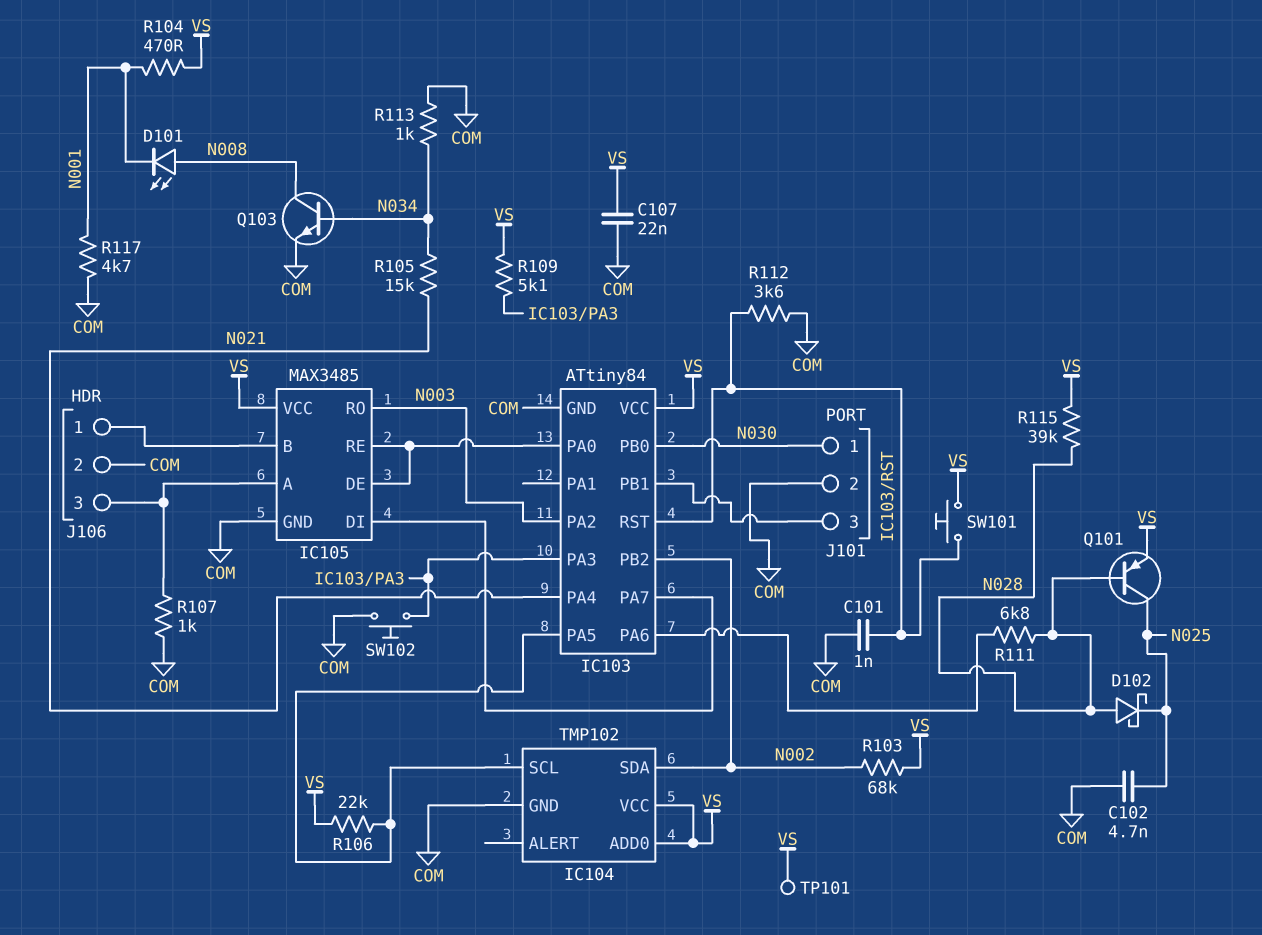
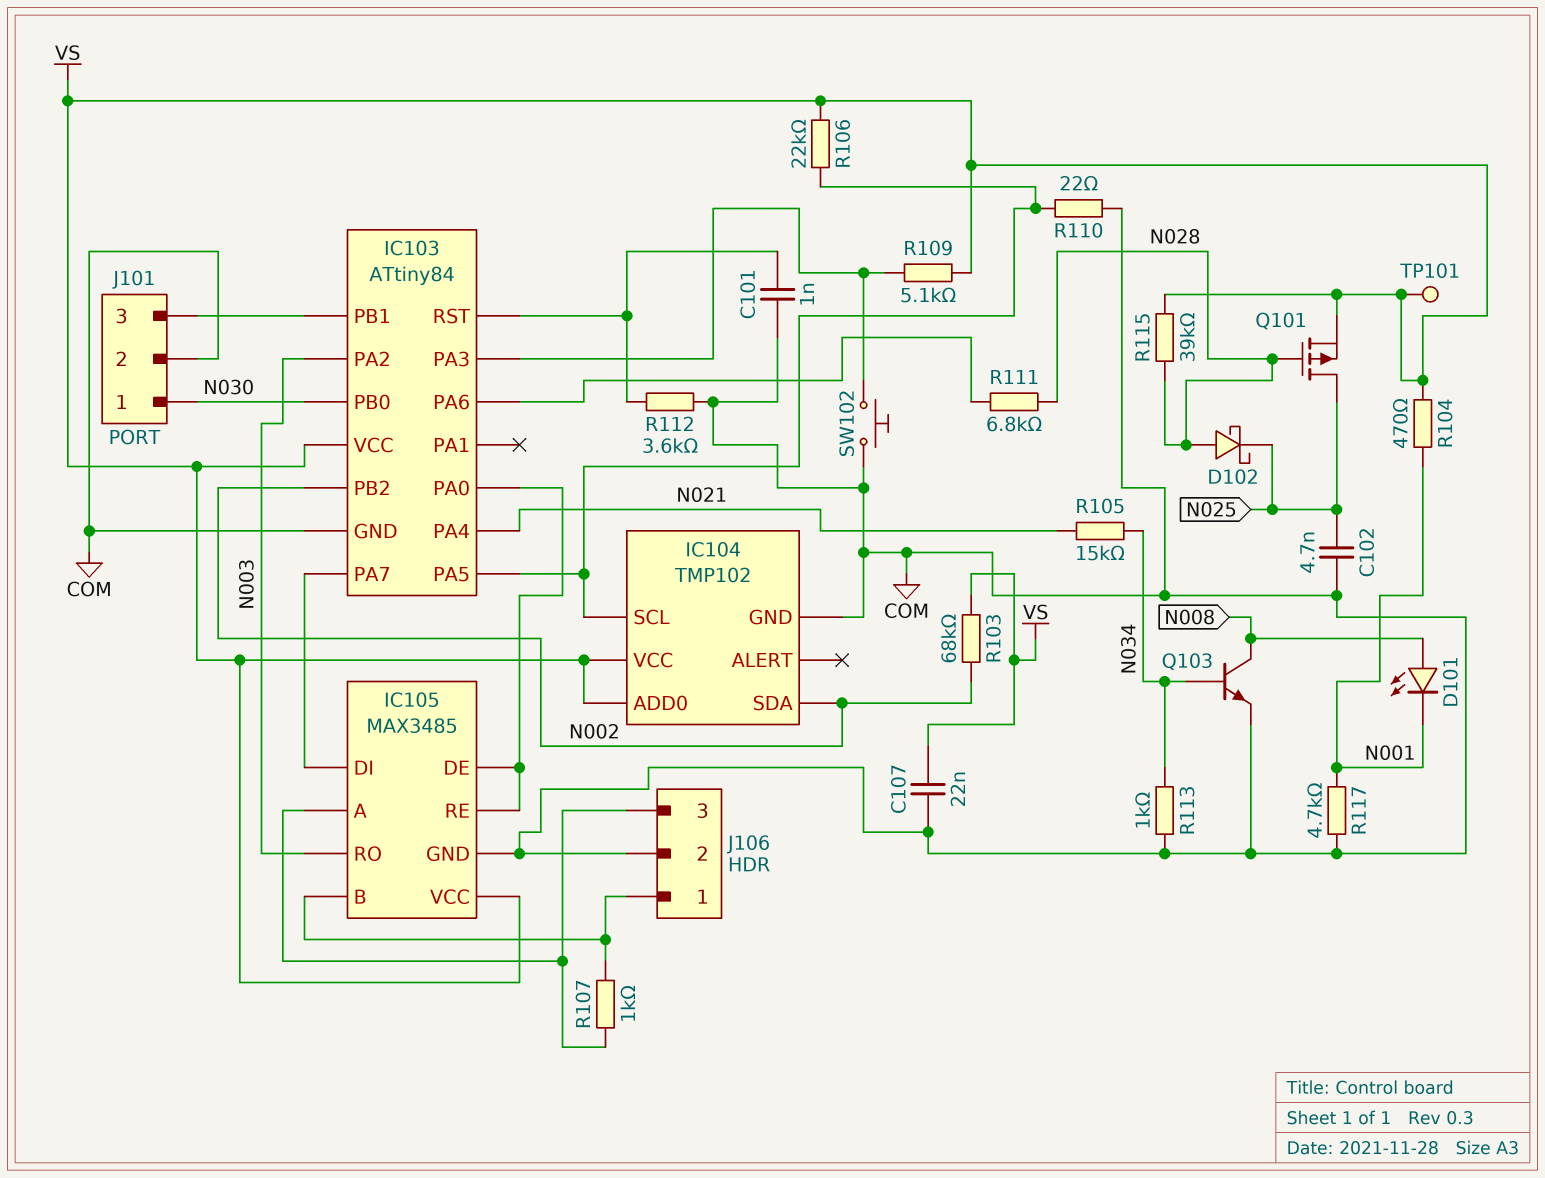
Q101: PNP (B N028, C N025, E VS) -> PMOS (G N028, D N025, S VS)
R107: 1k (COM, IC105/A) -> 1k (IC105/A, IC105/B)
R110: none -> 22 (COM, IC103/PA5)
SW101: button (IC103/RST, VS) -> none

